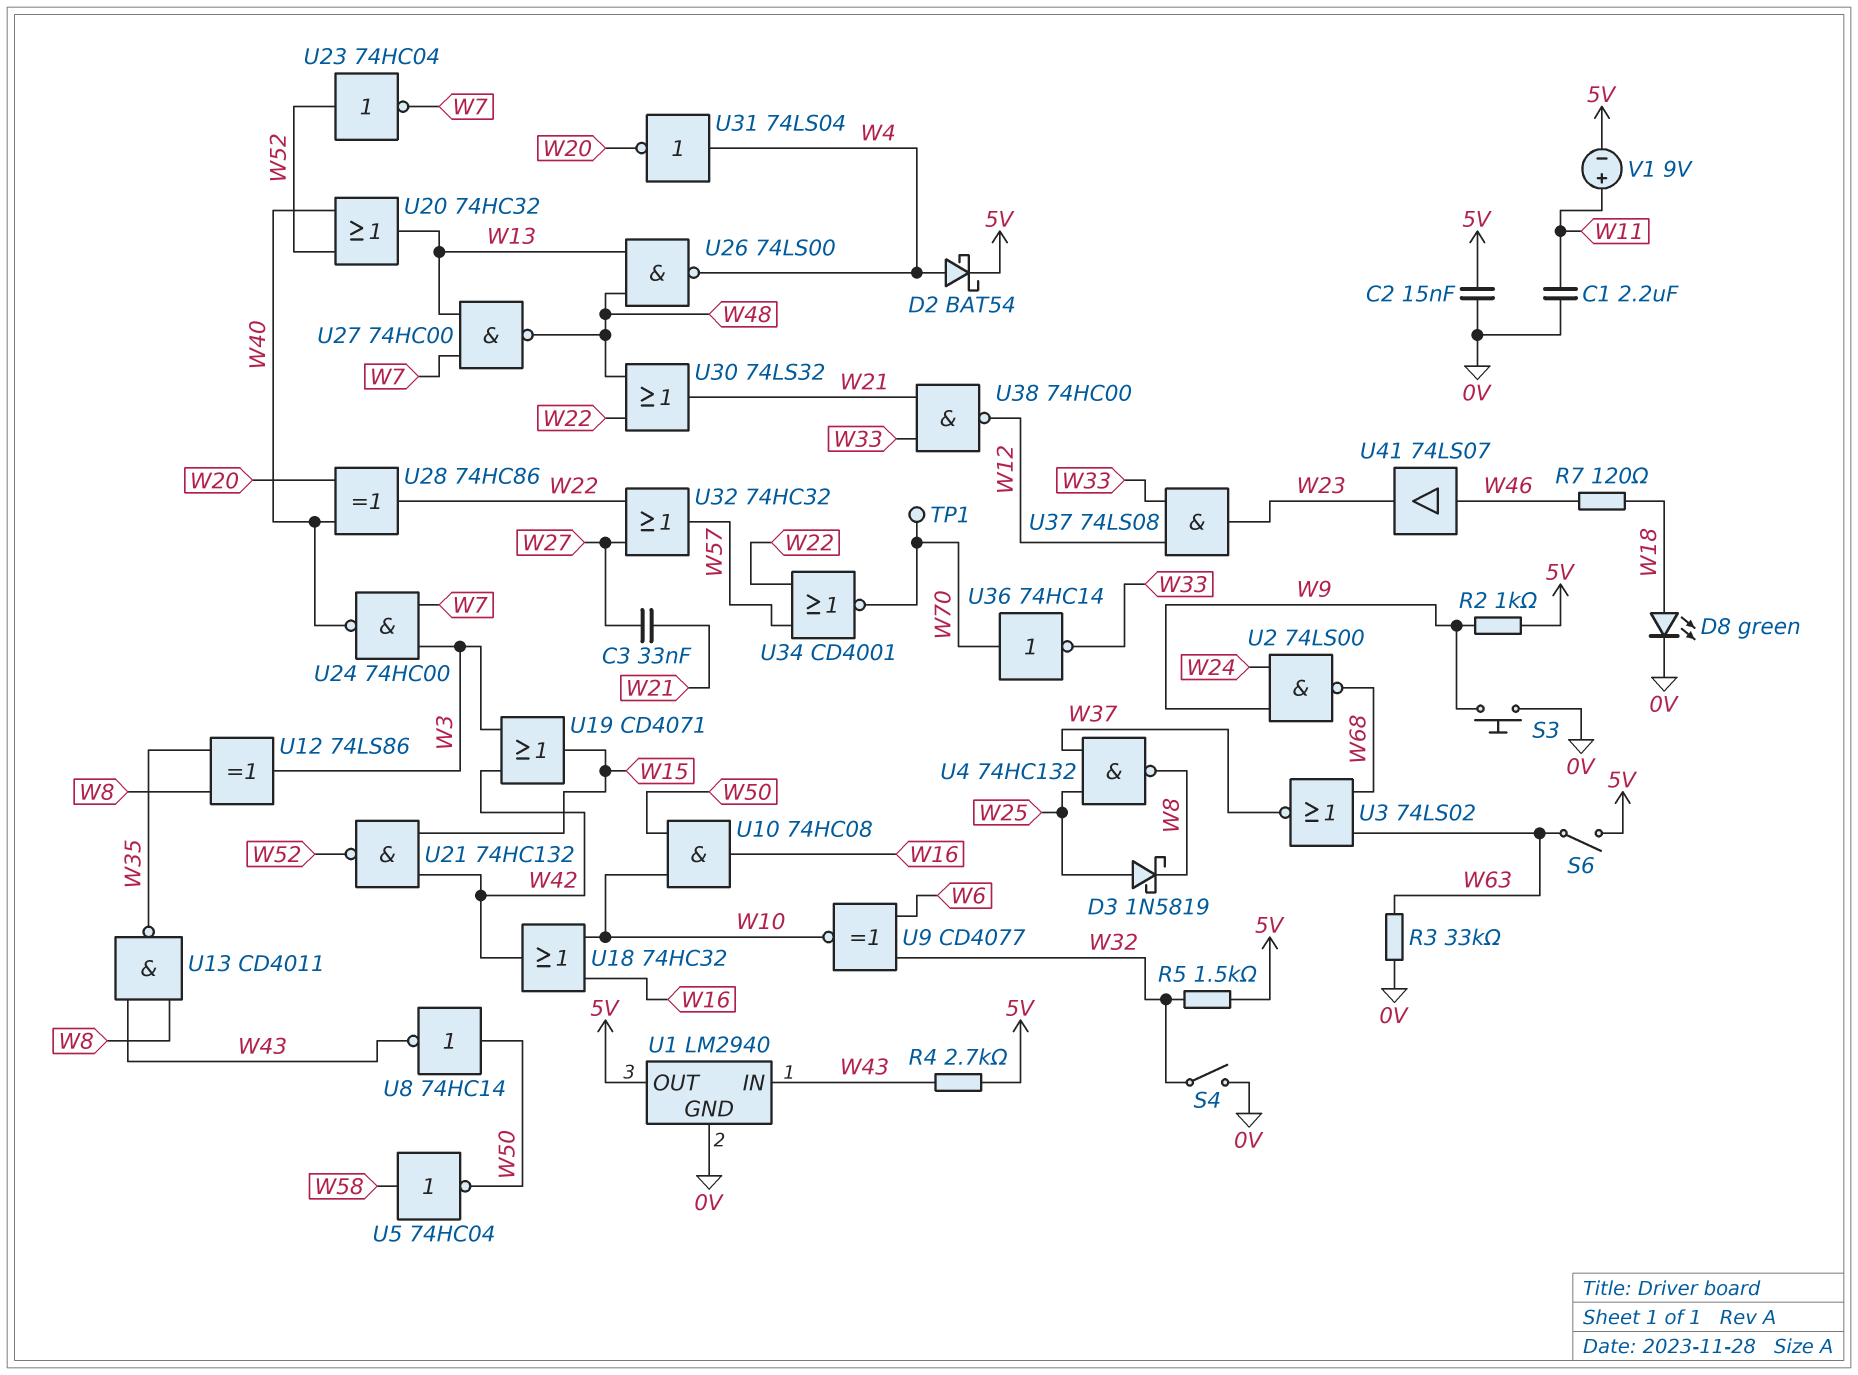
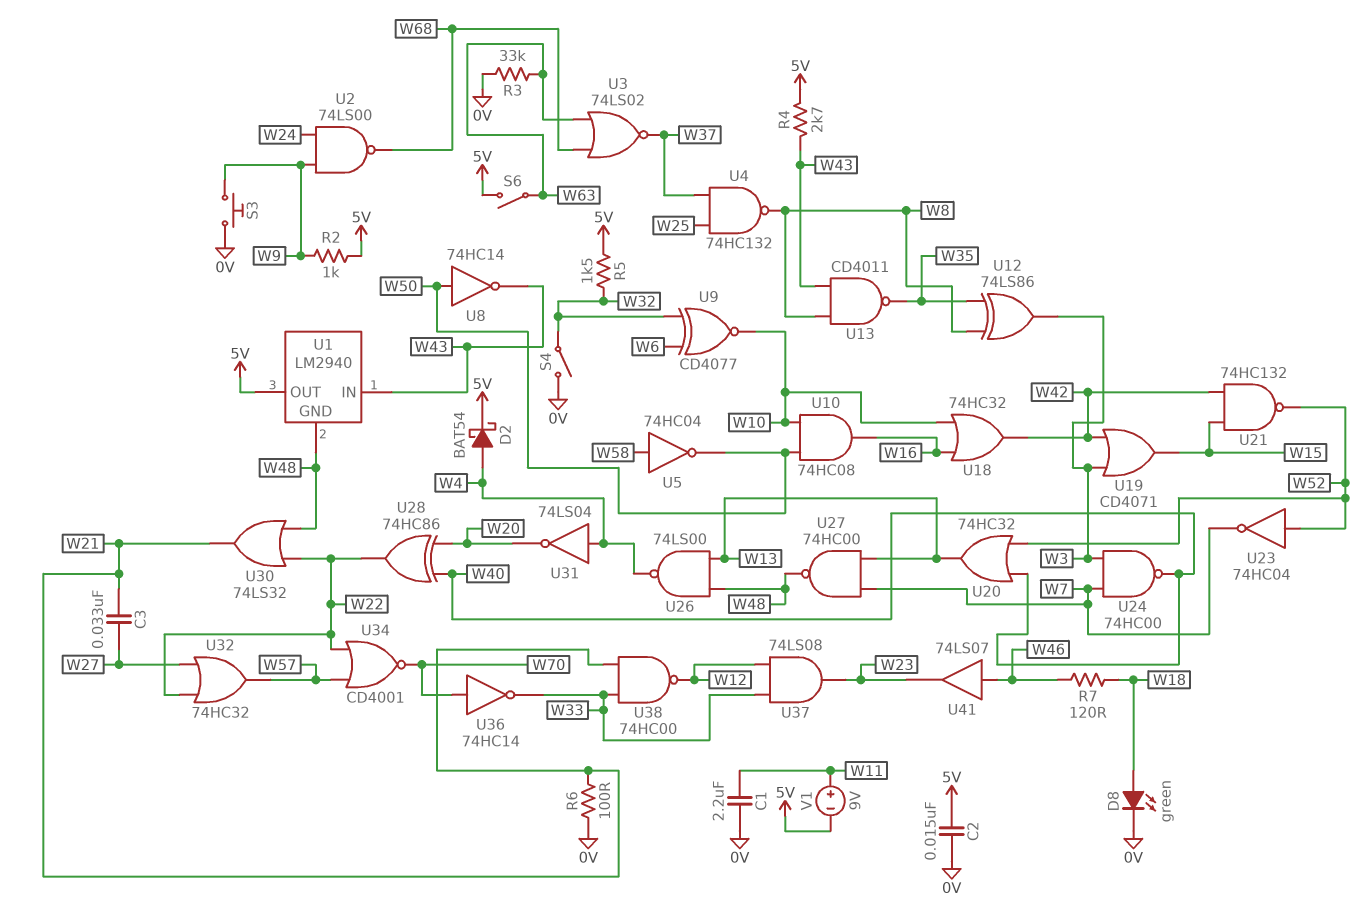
D3: schottky 1N5819 (A W25, K W8) -> none
R6: none -> 100 (0V, W21)
TP1: test point (W70) -> none
U1 pin GND: 0V -> W48

